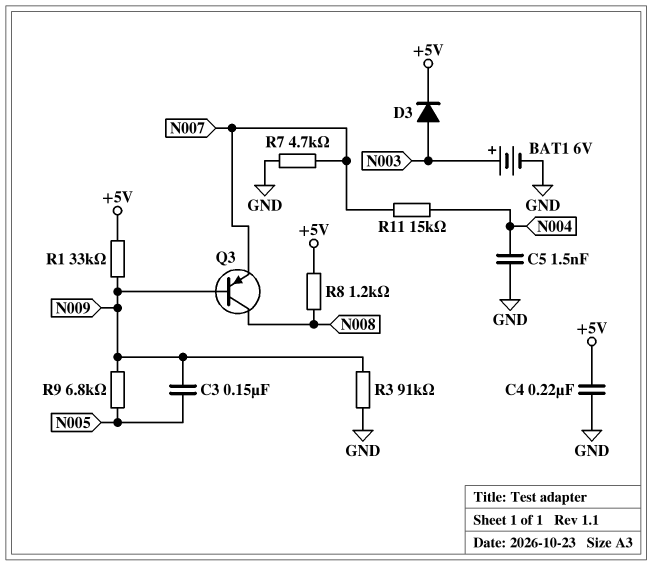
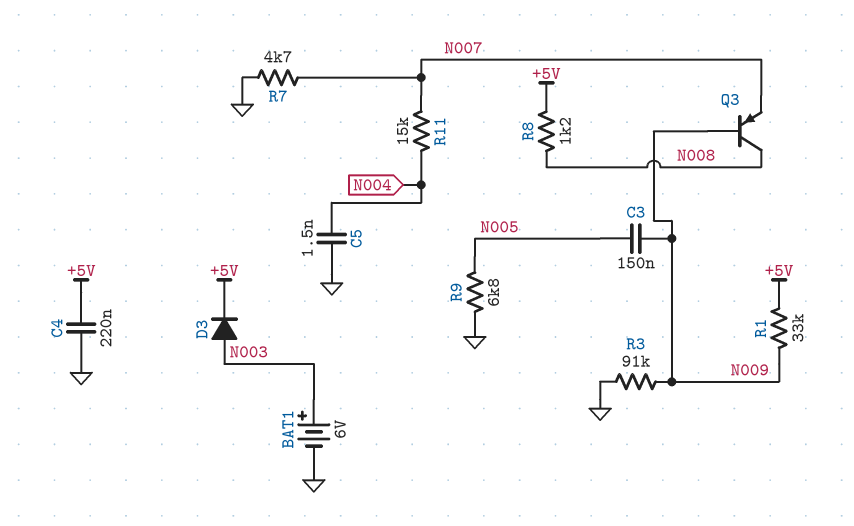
R9: 6.8k (N005, N009) -> 6.8k (GND, N005)

